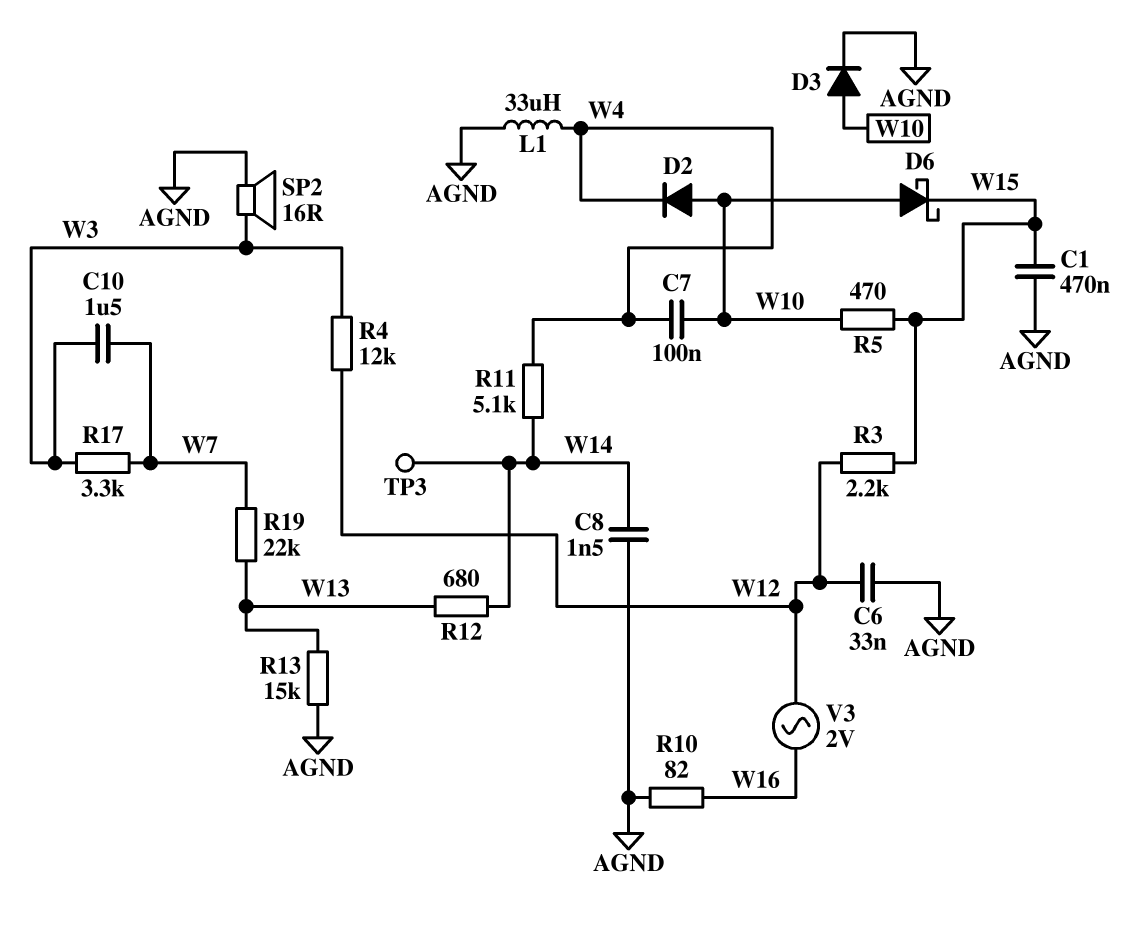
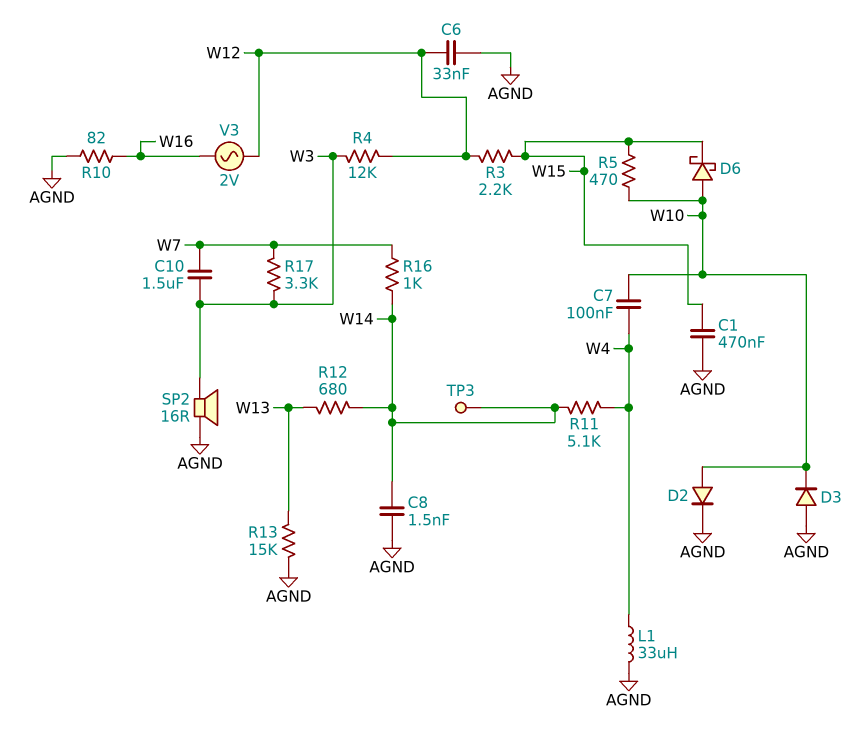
D2: diode (A W10, K W4) -> diode (A W10, K AGND)
D3: diode (A W10, K AGND) -> diode (A AGND, K W10)
R16: none -> 1k (W7, W14)
R19: 22k (W7, W13) -> none

